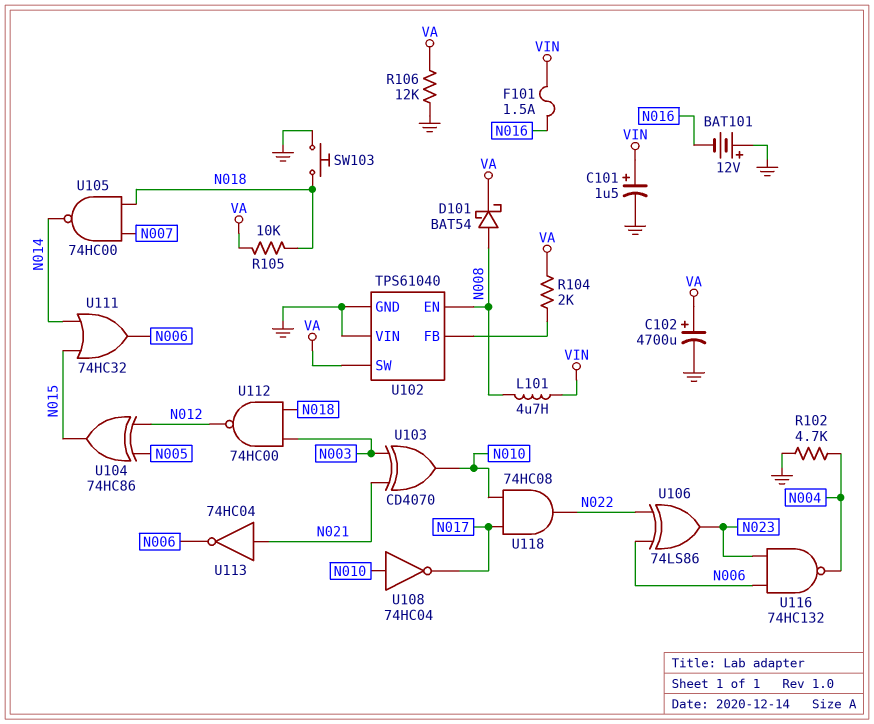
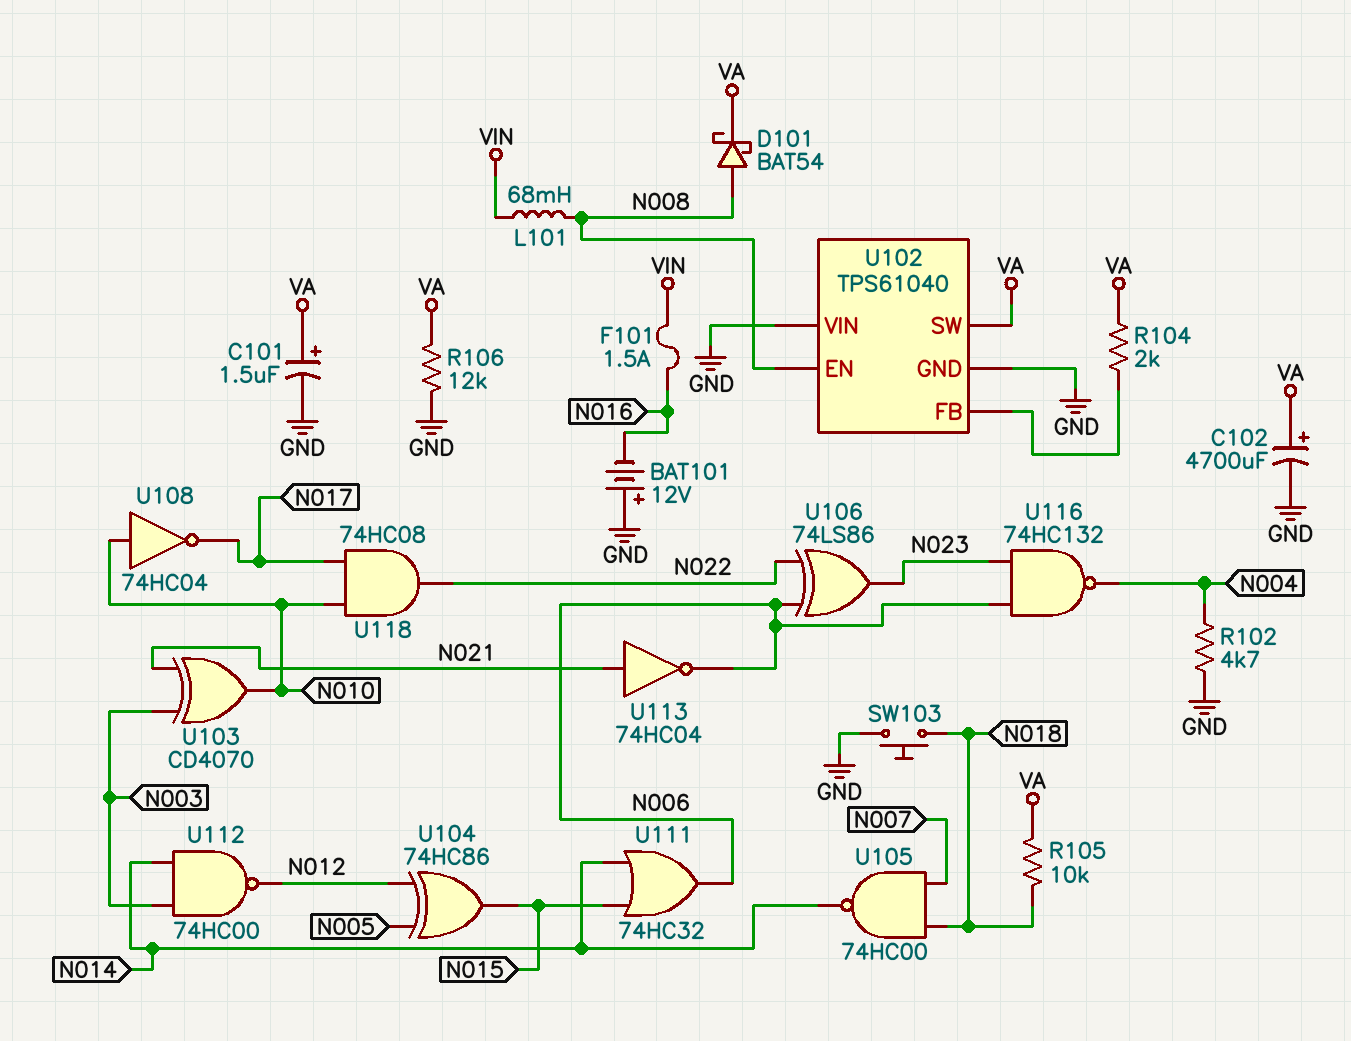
C101: 1.5uF (plus VIN, minus GND) -> 1.5uF (plus VA, minus GND)
L101: 4.7uH (N008, VIN) -> 68mH (N008, VIN)
U112: NAND 74HC00 (in N003, in N018, out N012) -> NAND 74HC00 (in N003, in N014, out N012)

